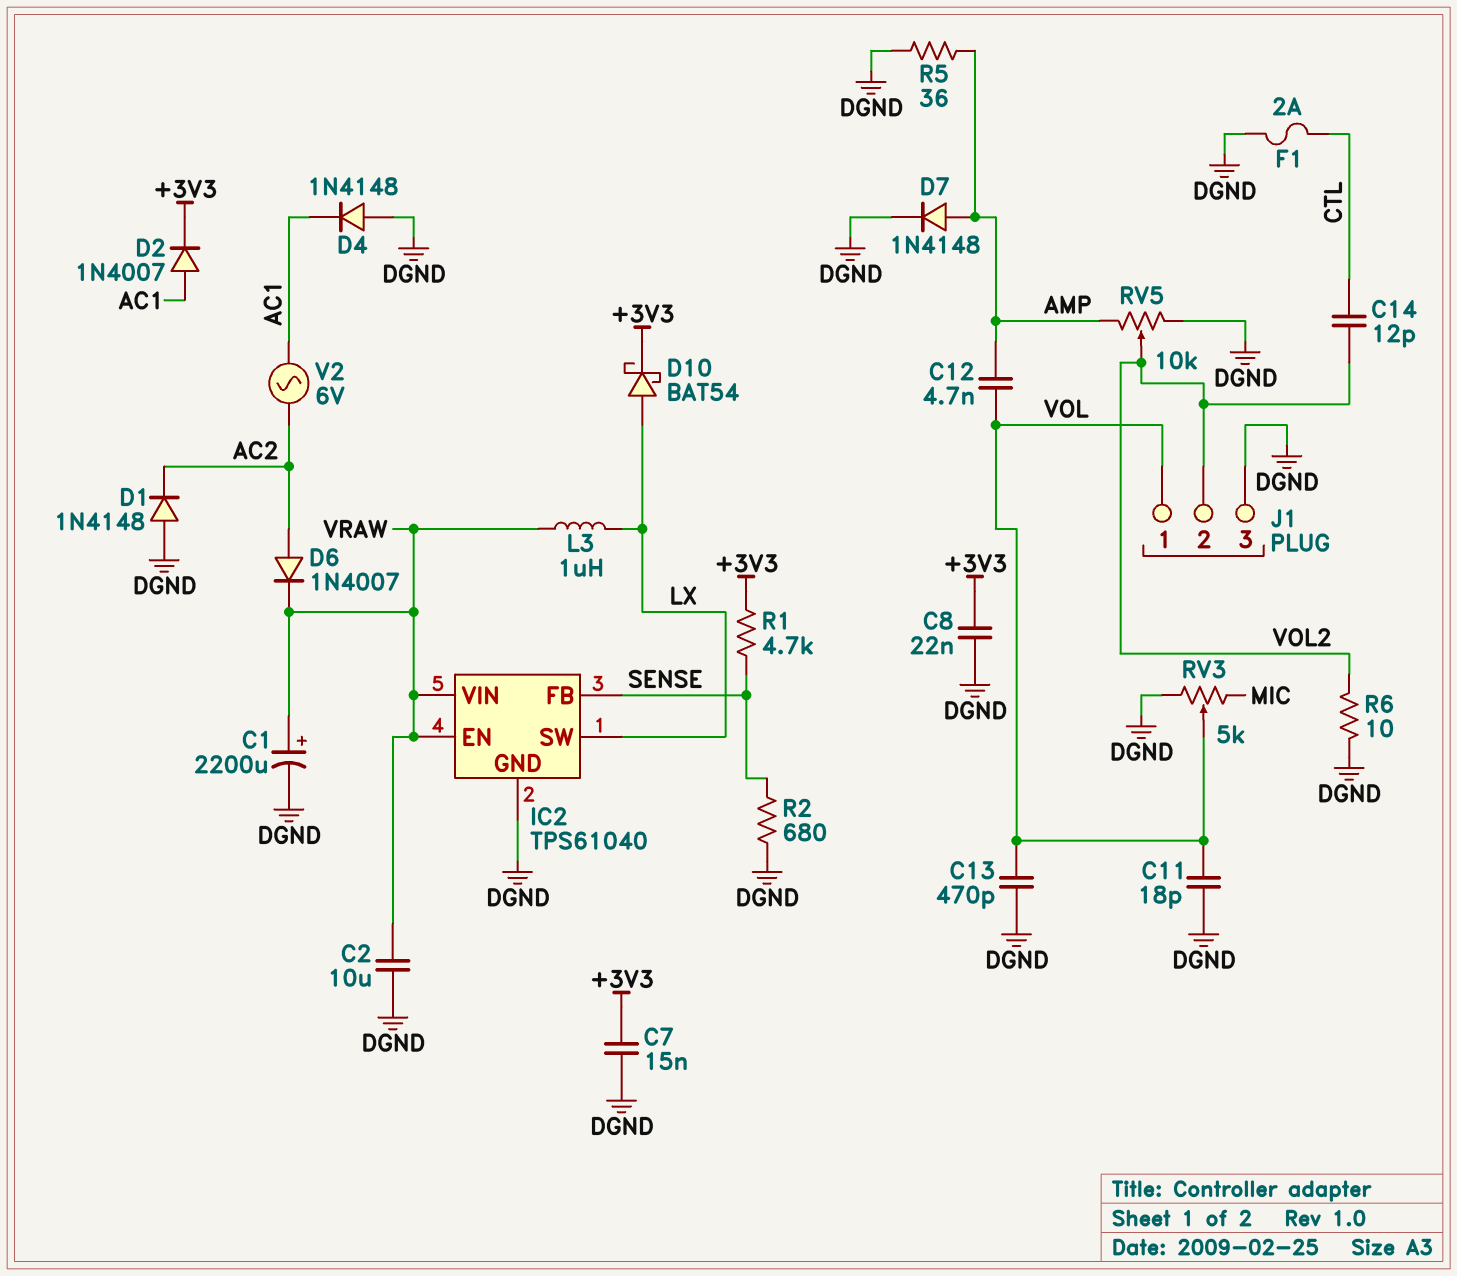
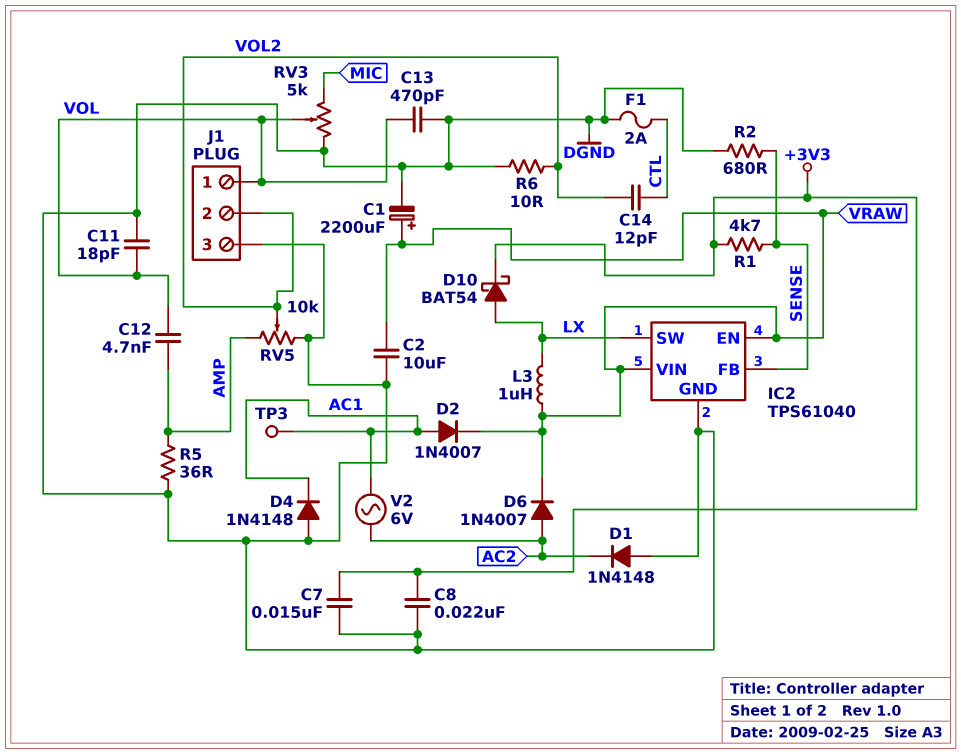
D2: diode 1N4007 (A AC1, K +3V3) -> diode 1N4007 (A AC1, K VRAW)
D7: diode 1N4148 (A AMP, K DGND) -> none
TP3: none -> test point (AC1)

